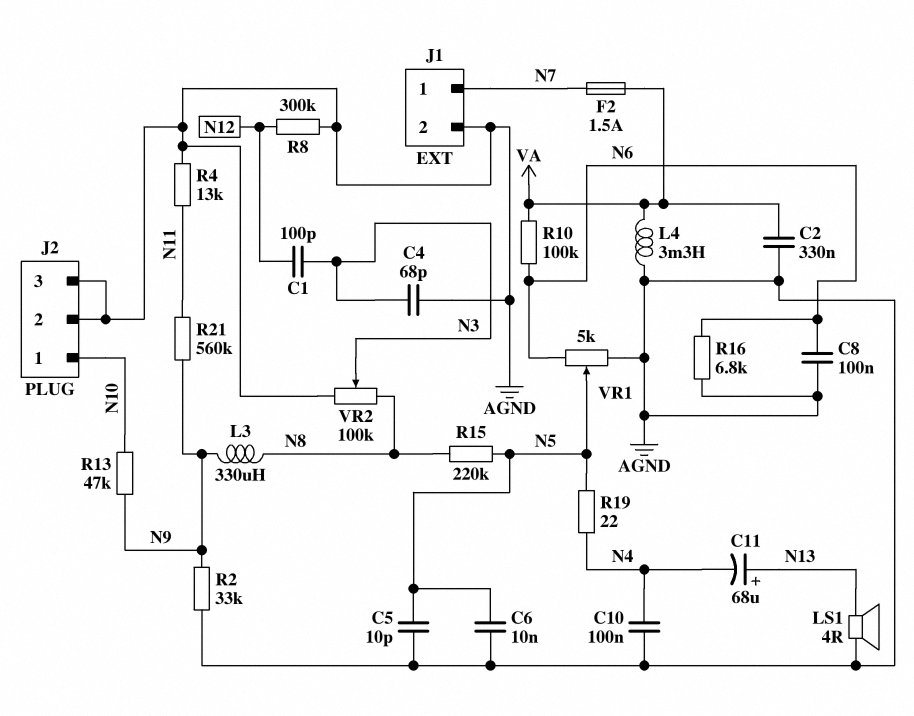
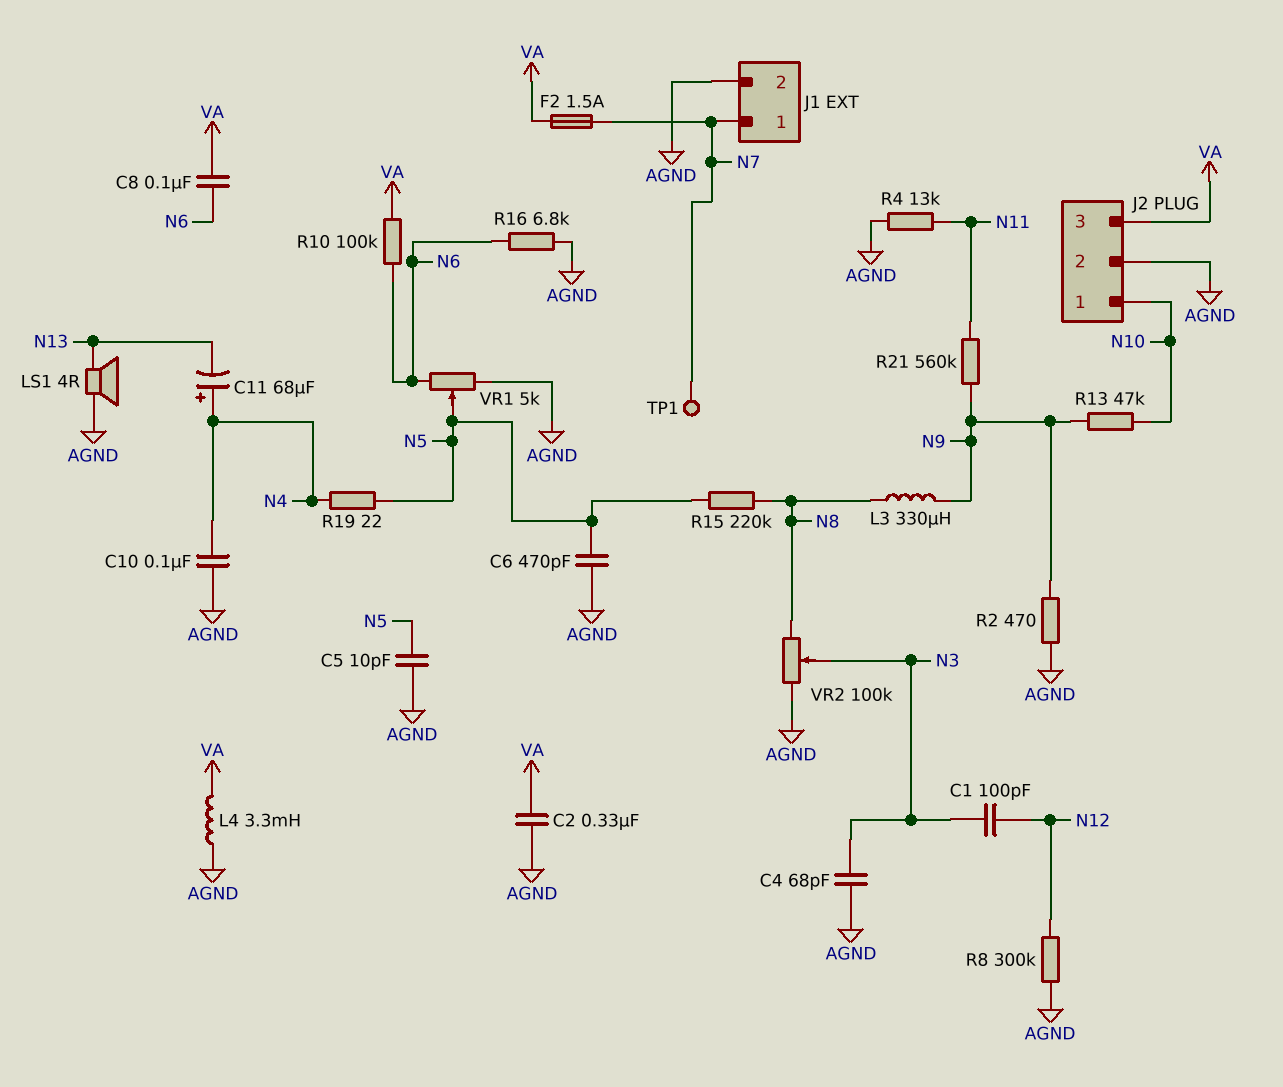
C6: 10nF (AGND, N5) -> 470pF (AGND, N5)
C8: 100nF (AGND, N6) -> 100nF (N6, VA)
C11: 68uF (plus N13, minus N4) -> 68uF (plus N4, minus N13)
J2 pin 3: AGND -> VA
R2: 33k (AGND, N9) -> 470 (AGND, N9)
TP1: none -> test point (N7)

